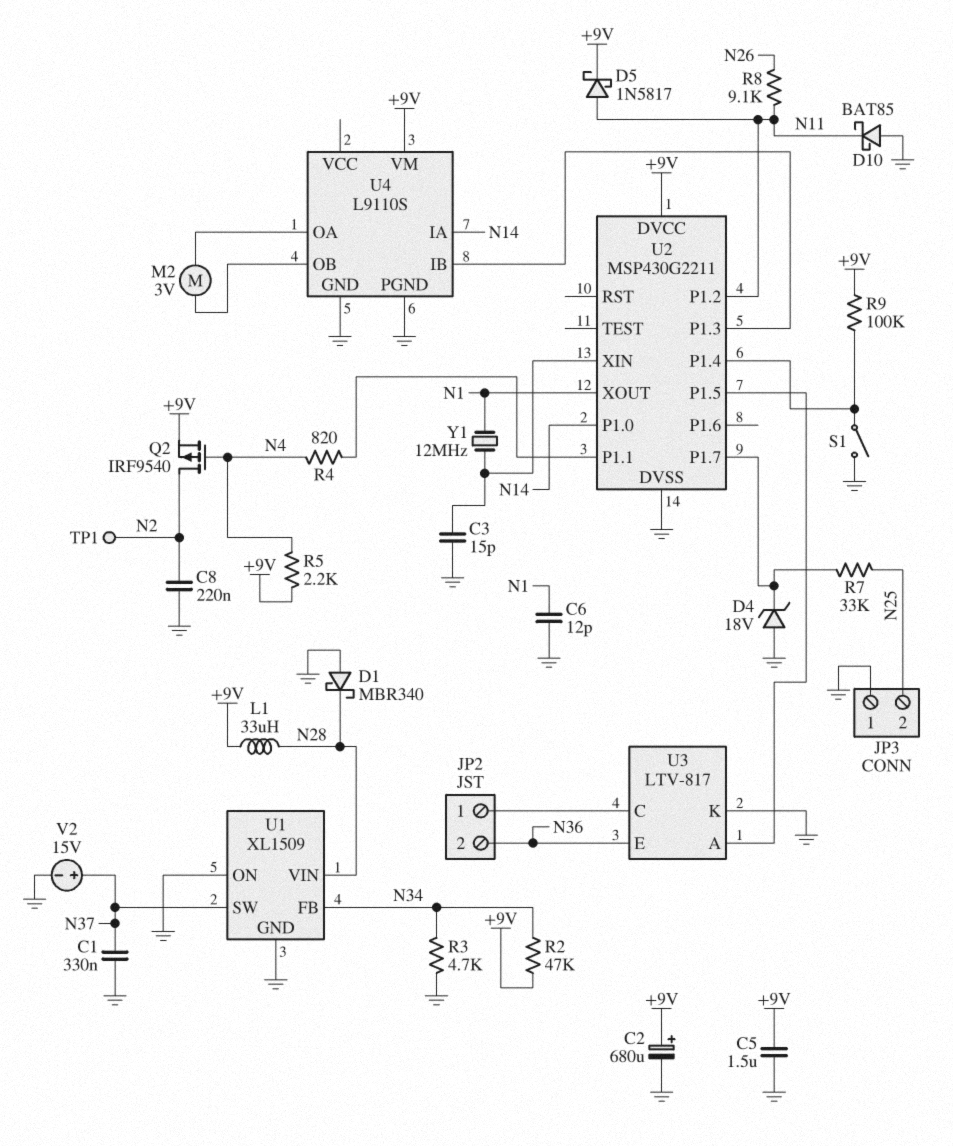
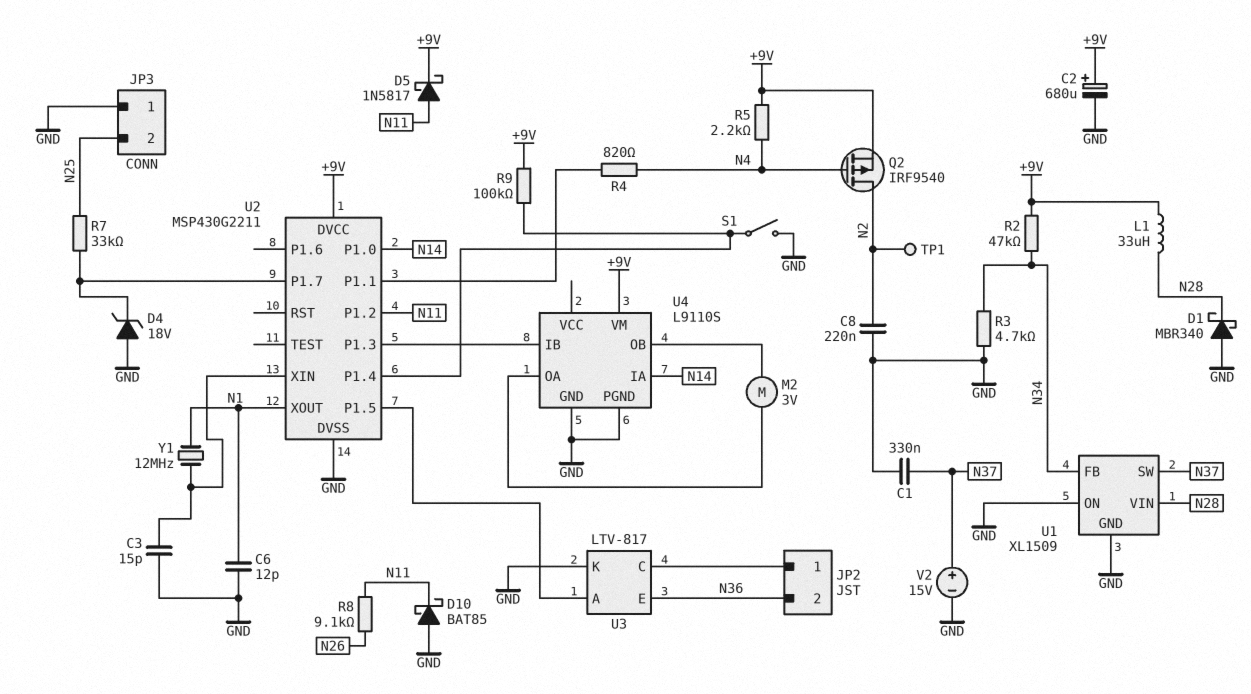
C5: 1.5uF (+9V, GND) -> none

